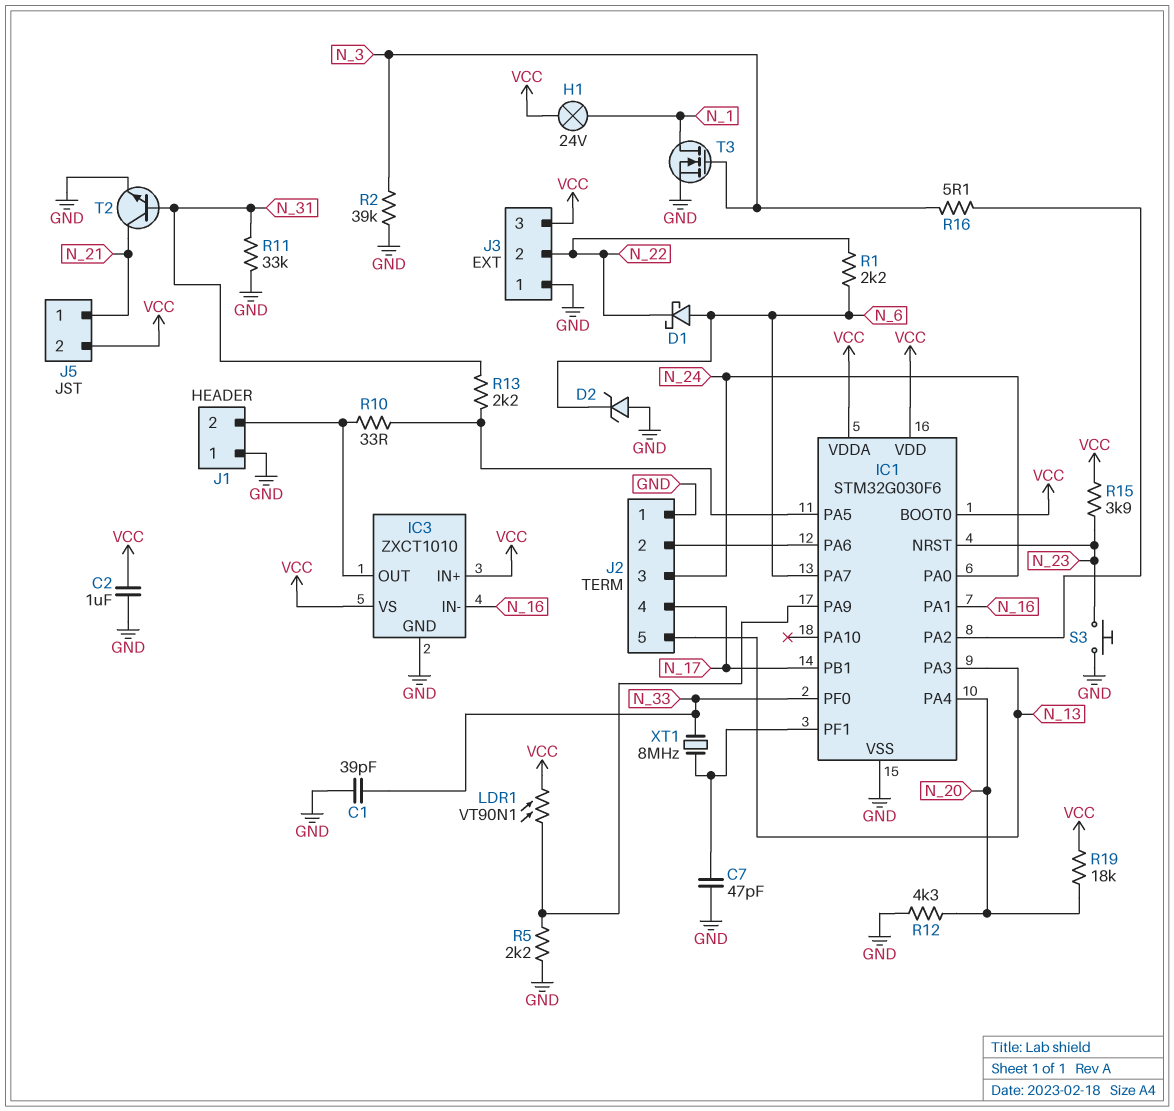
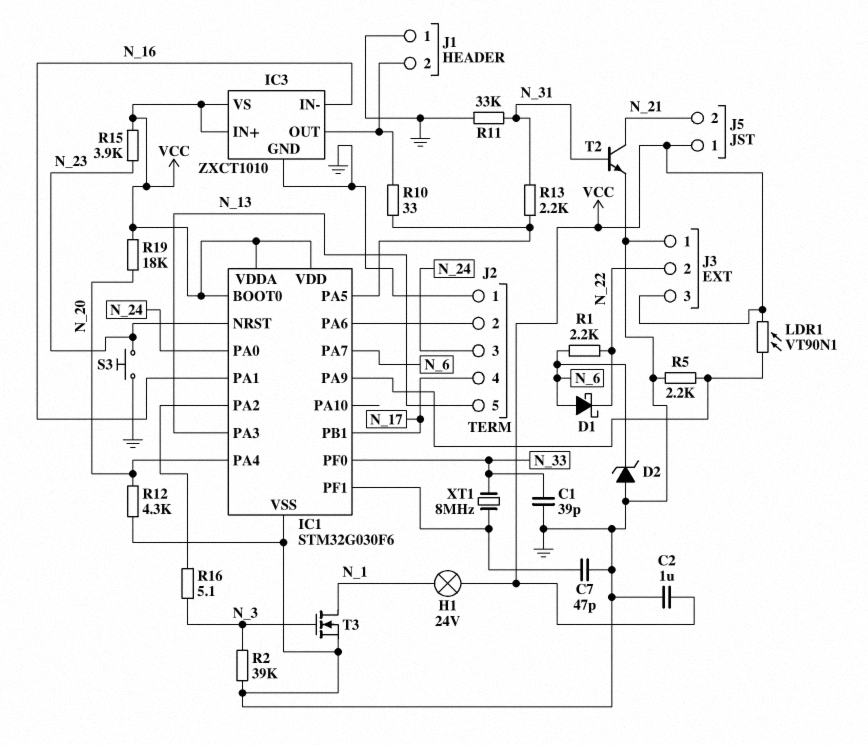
J5 pin 1: N_21 -> VCC
J5 pin 2: VCC -> N_21

